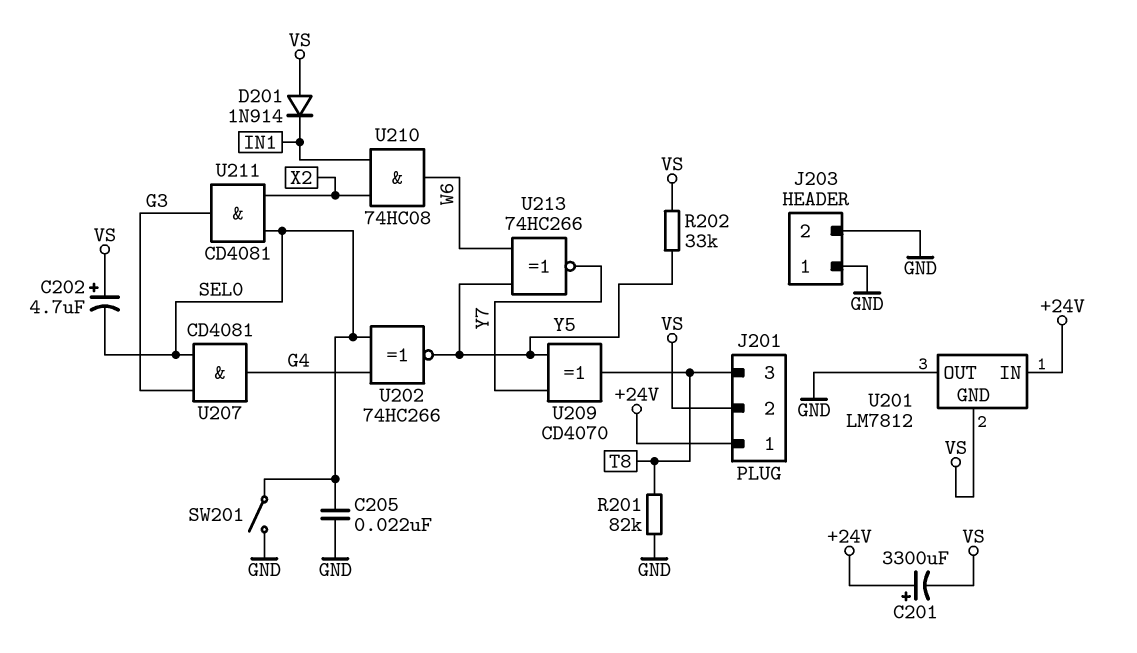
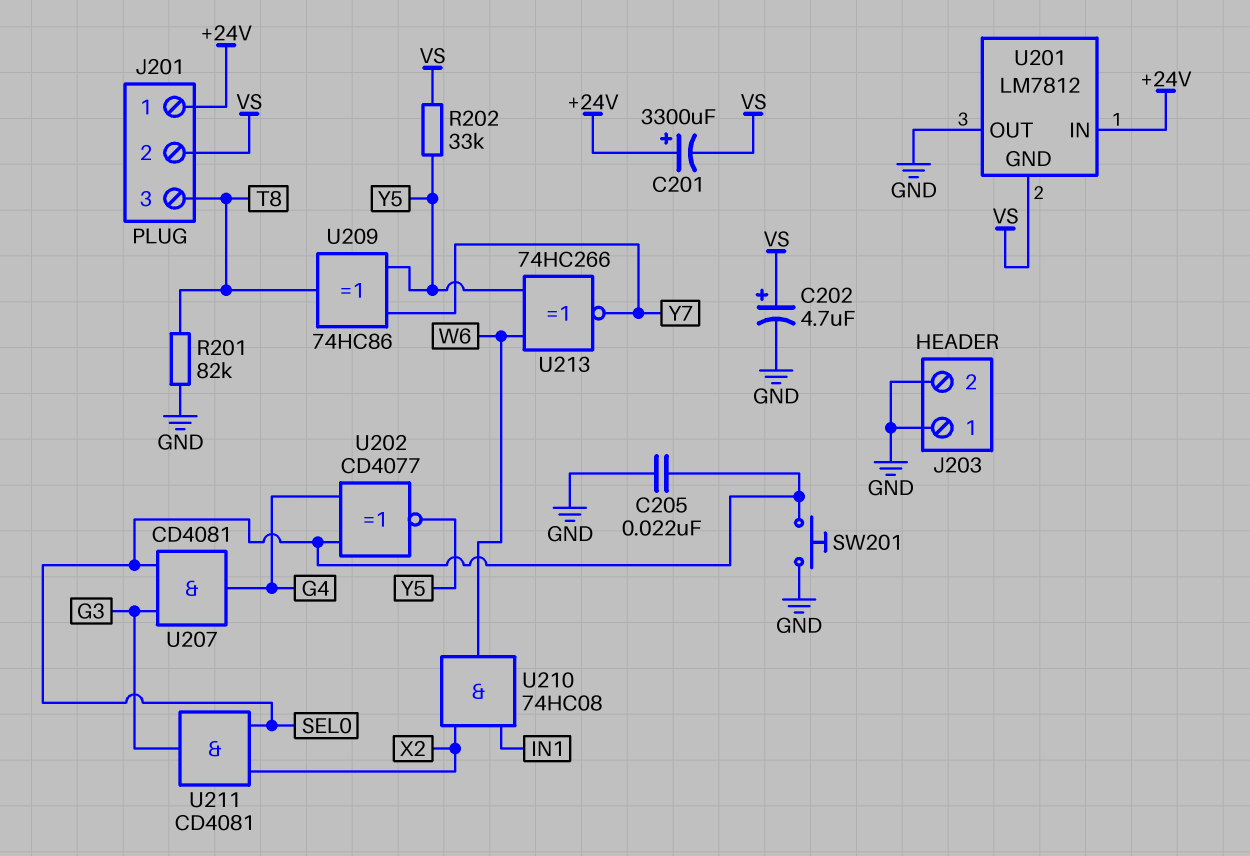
C202: 4.7uF (plus VS, minus SEL0) -> 4.7uF (plus VS, minus GND)
D201: diode 1N914 (A VS, K IN1) -> none
SW201: switch (GND, SEL0) -> button (GND, SEL0)
U202: XNOR 74HC266 (in G4, in SEL0, out Y5) -> XNOR CD4077 (in G4, in SEL0, out Y5)
U209: XOR CD4070 (in Y5, in Y7, out T8) -> XOR 74HC86 (in Y5, in Y7, out T8)

